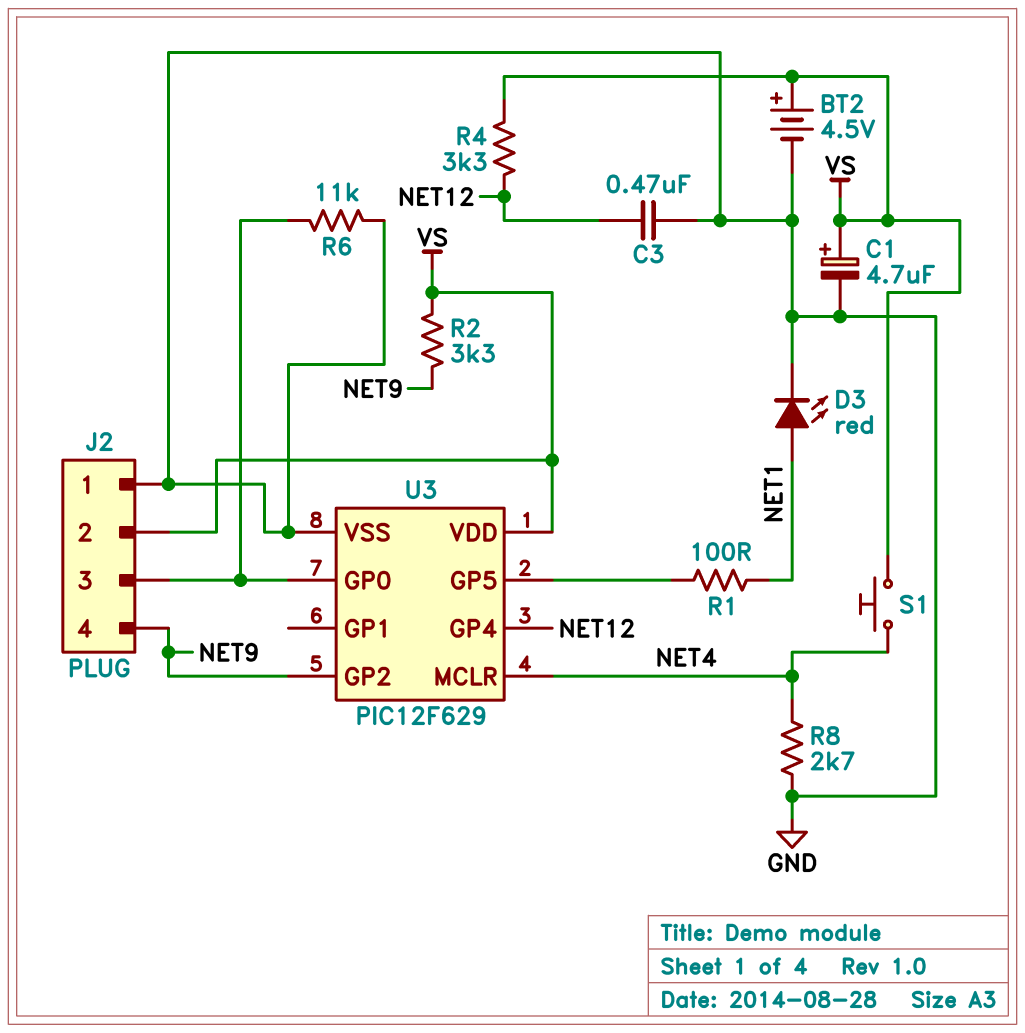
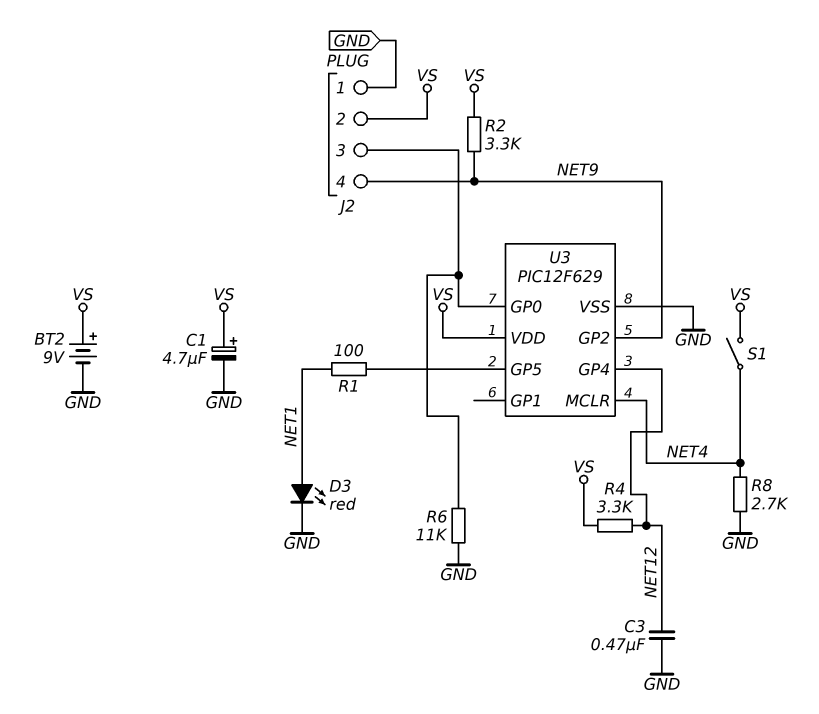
BT2: 4.5V (plus VS, minus GND) -> 9V (plus VS, minus GND)
S1: button (NET4, VS) -> switch (NET4, VS)

